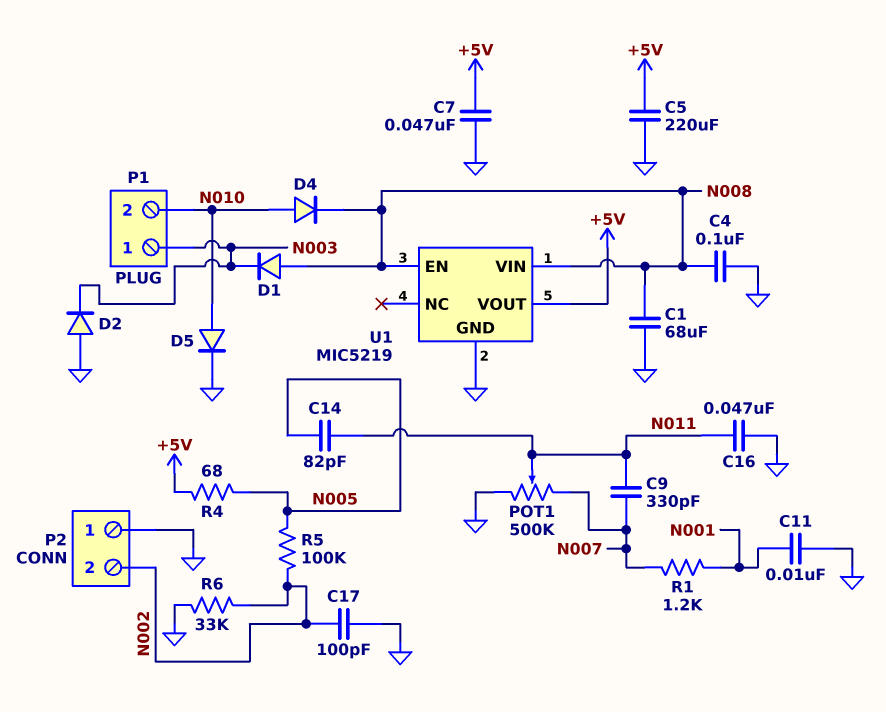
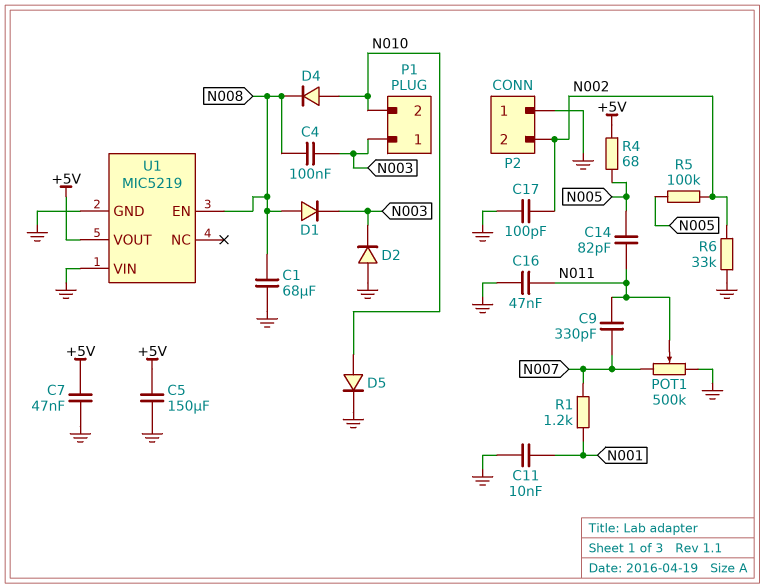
C4: 100nF (GND, N008) -> 100nF (N003, N008)
C5: 220uF (+5V, GND) -> 150uF (+5V, GND)
U1 pin VIN: N008 -> GND

